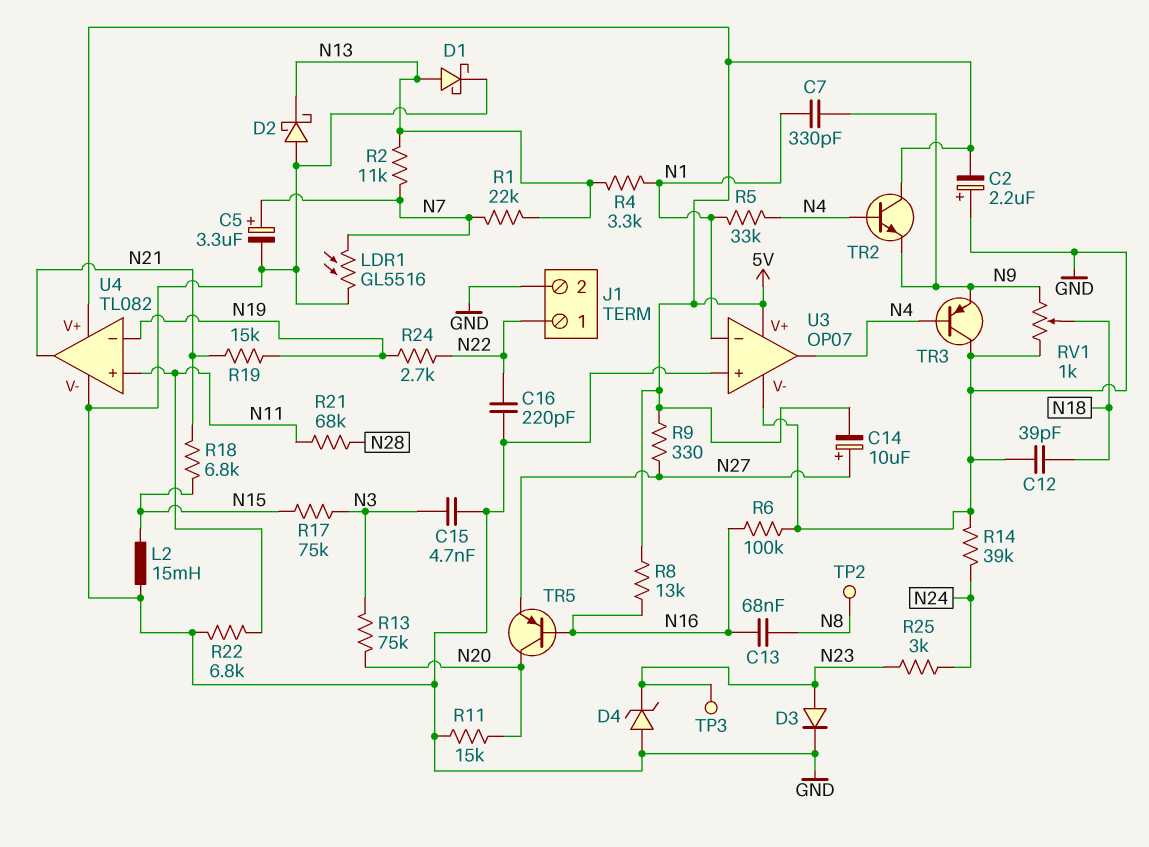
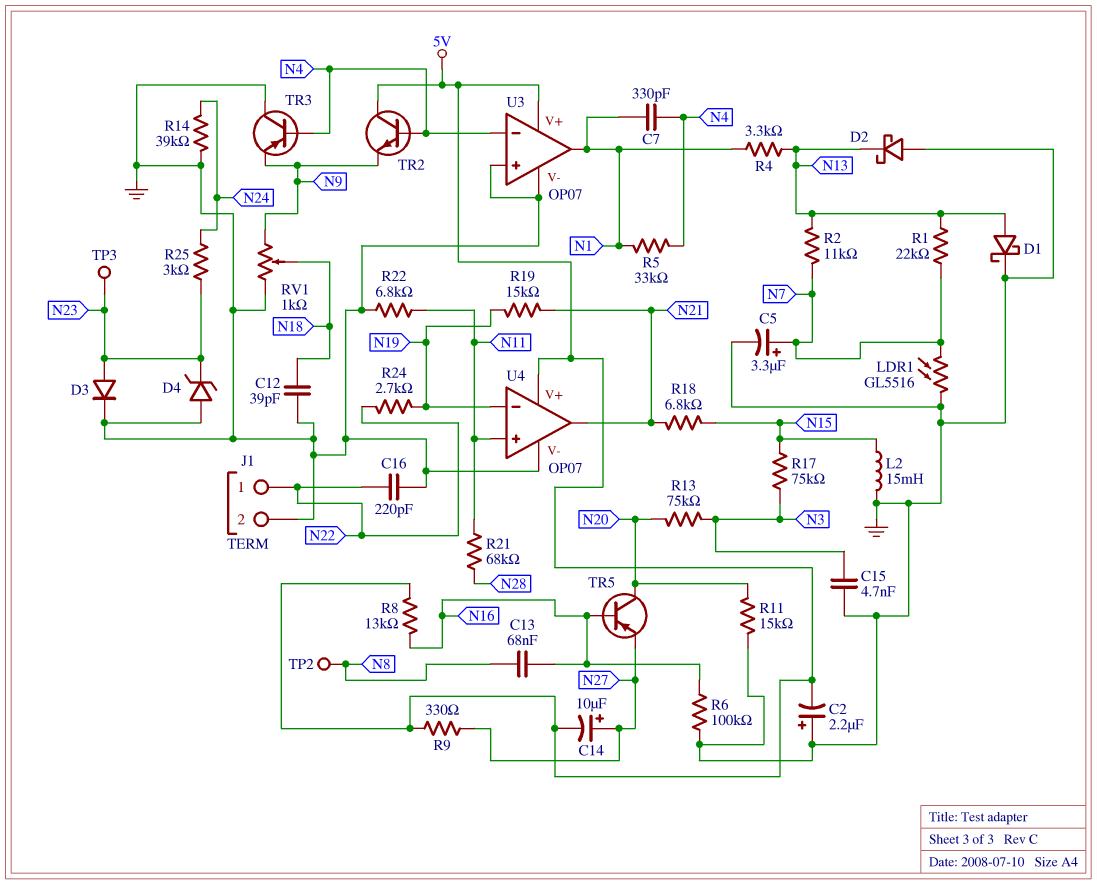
C7: 330pF (N1, N9) -> 330pF (N1, N4)
U3 pin in-: N1 -> N4
U3 pin out: N4 -> N1
U4: TL082 -> OP07

